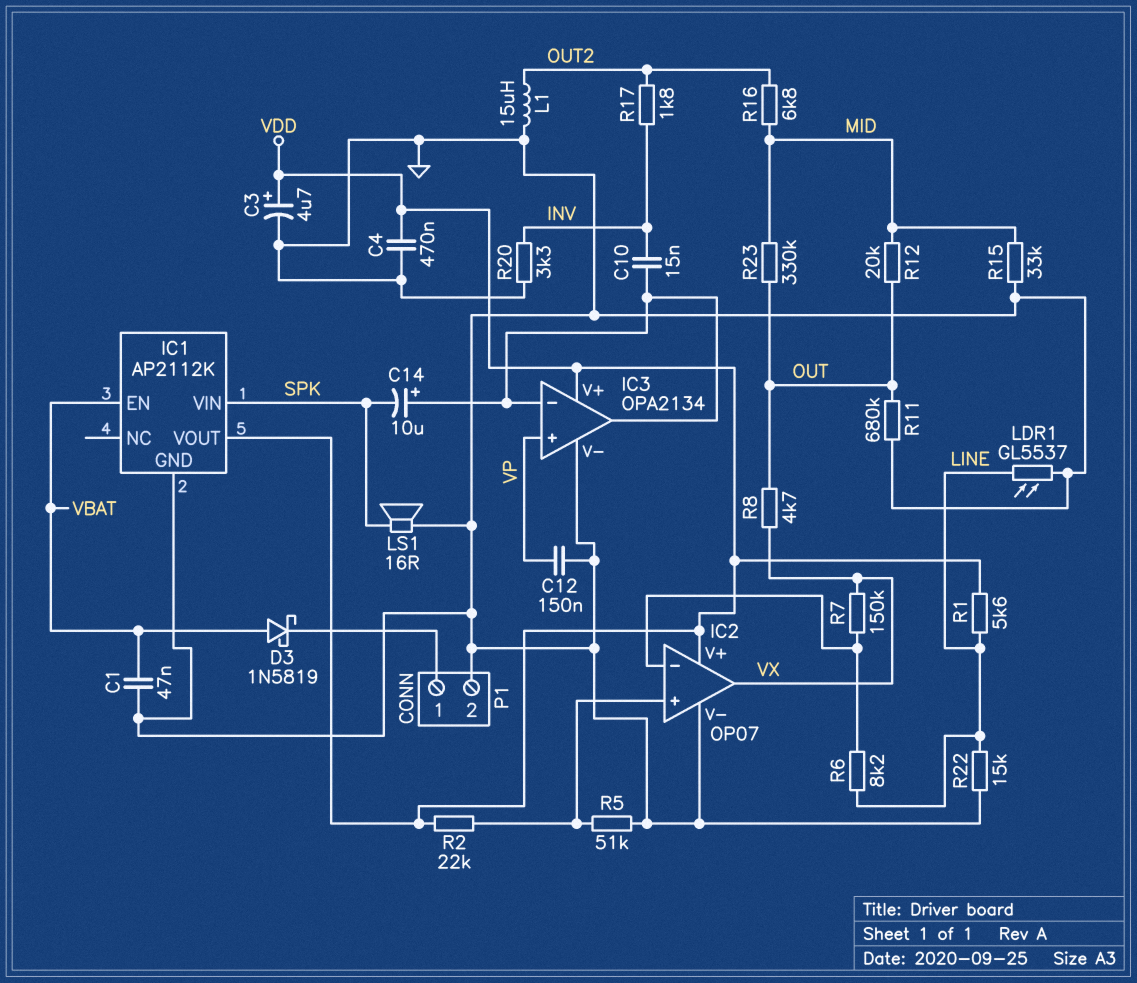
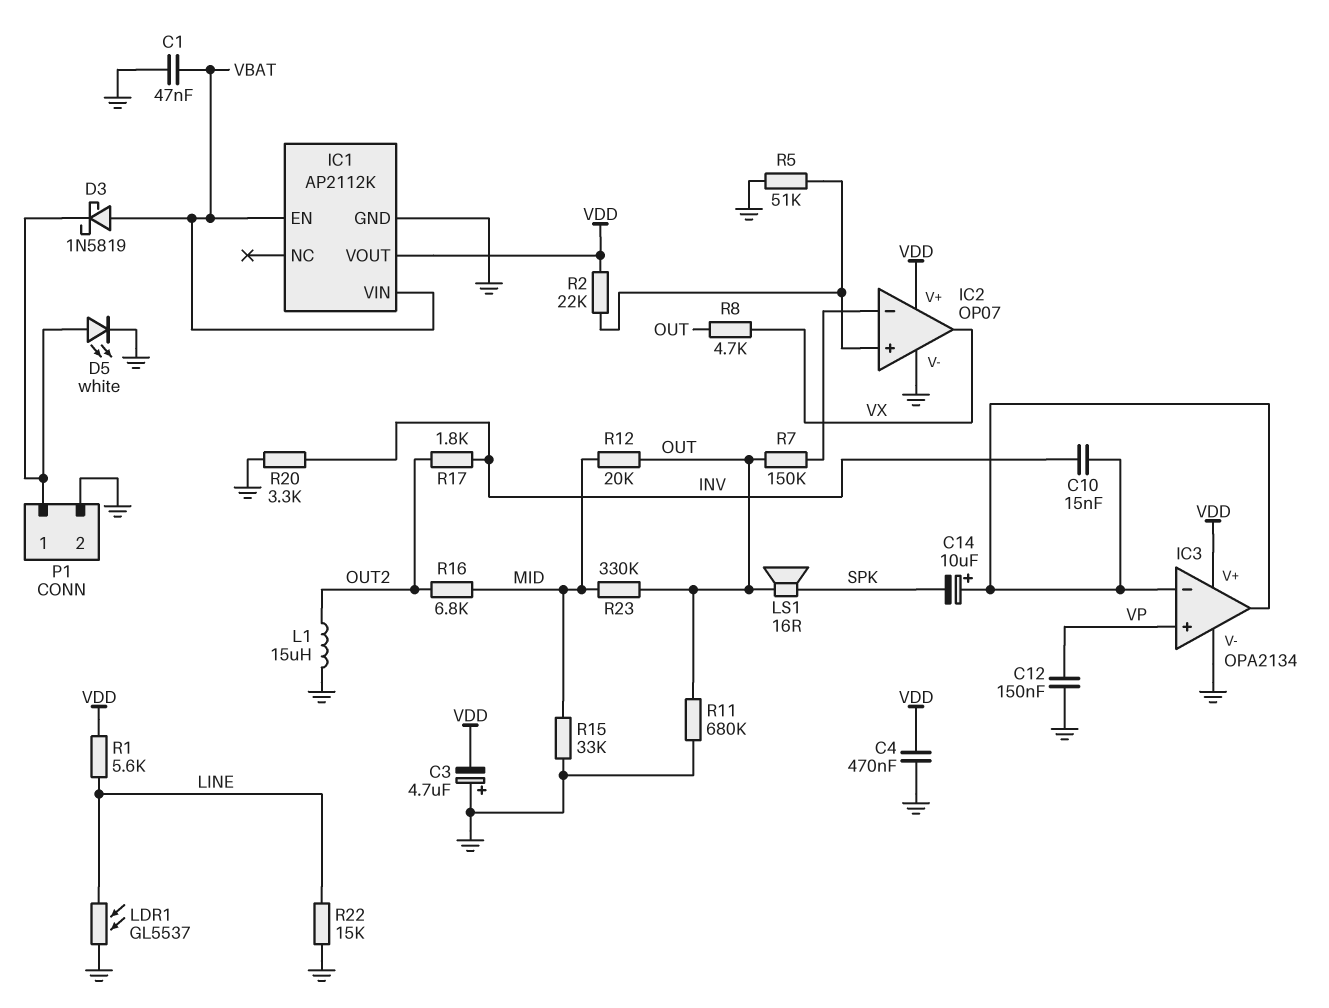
C3: 4.7uF (plus VDD, minus GND) -> 4.7uF (plus GND, minus VDD)
D5: none -> LED white (A P1/1, K GND)
IC1 pin VIN: SPK -> VBAT
LS1: speaker 16R (GND, SPK) -> speaker 16R (OUT, SPK)
R6: 8.2k (IC2/in-, LINE) -> none
R7: 150k (IC2/in-, VX) -> 150k (IC2/in-, OUT)

